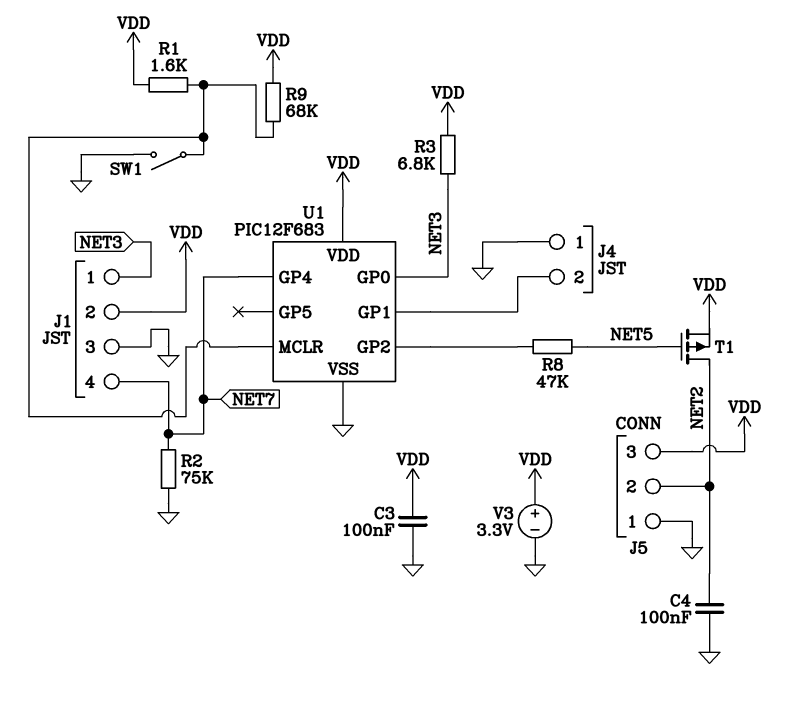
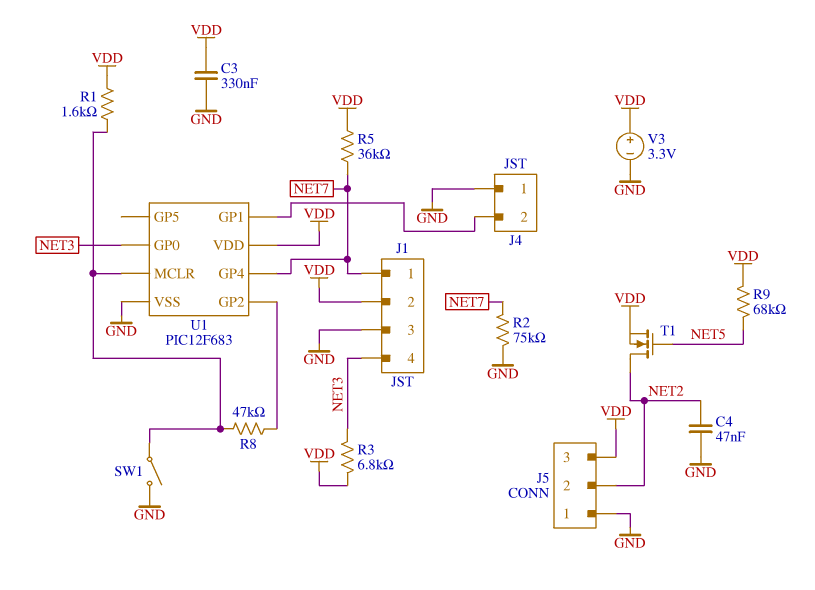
C3: 100nF (GND, VDD) -> 330nF (GND, VDD)
C4: 100nF (GND, NET2) -> 47nF (GND, NET2)
J1 pin 1: NET3 -> NET7
J1 pin 4: NET7 -> NET3
R5: none -> 36k (NET7, VDD)
R8: 47k (NET5, U1/GP2) -> 47k (U1/GP2, U1/MCLR)
R9: 68k (U1/MCLR, VDD) -> 68k (NET5, VDD)
T1: PMOS (G NET5, D NET2, S VDD) -> NMOS (G NET5, D NET2, S VDD)

